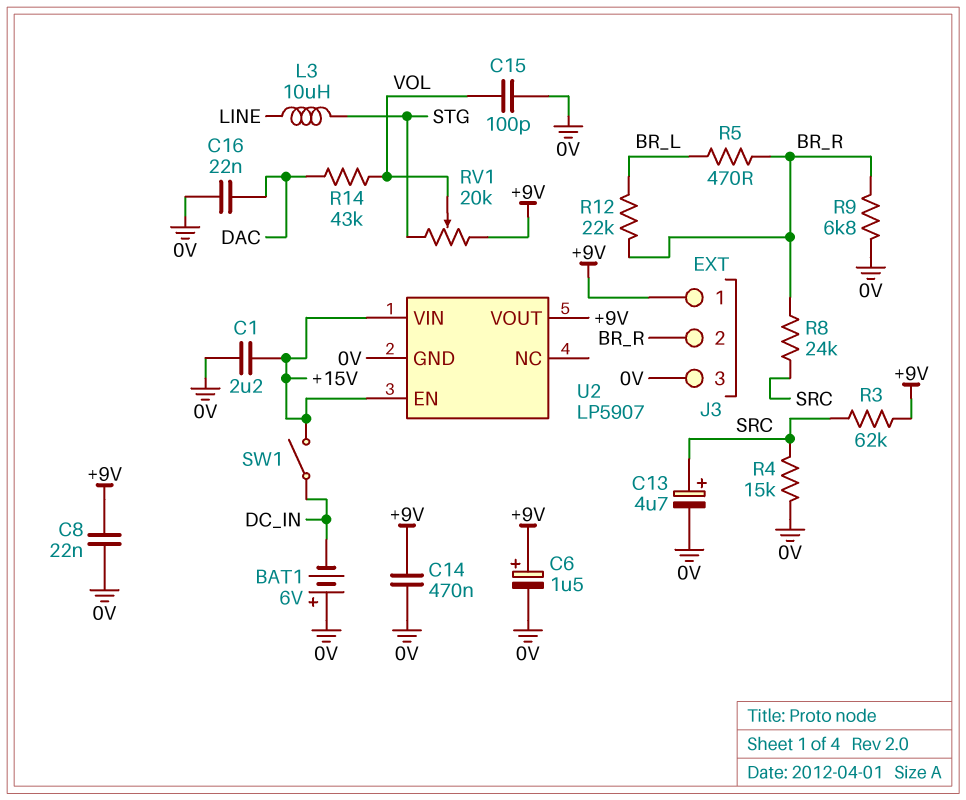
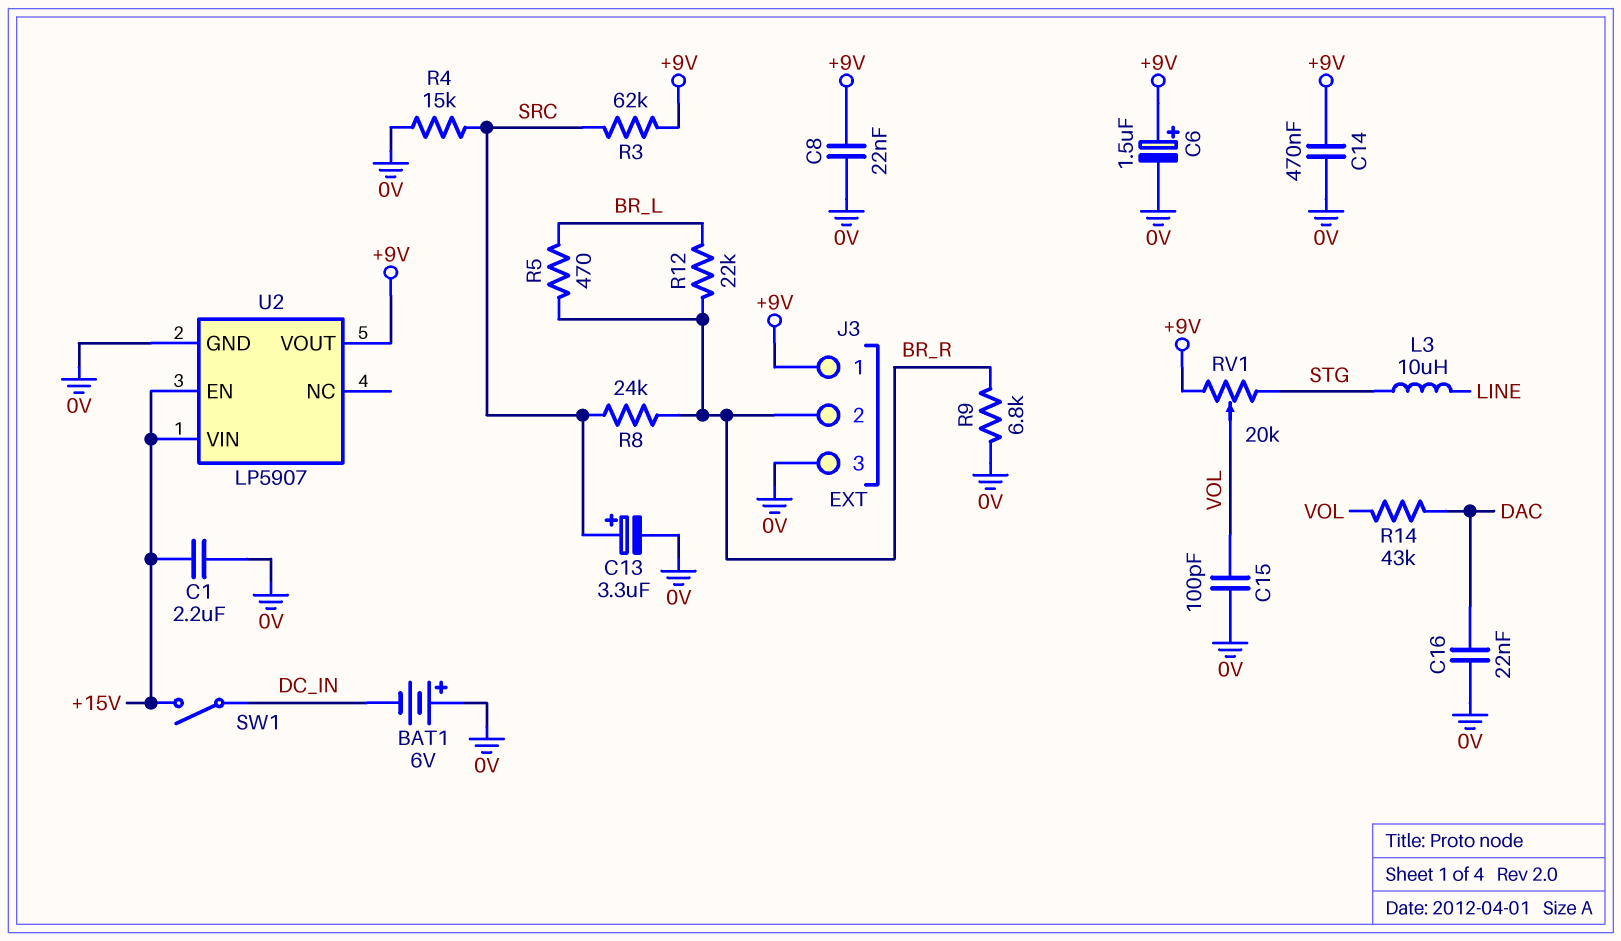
C13: 4.7uF (plus SRC, minus 0V) -> 3.3uF (plus SRC, minus 0V)

